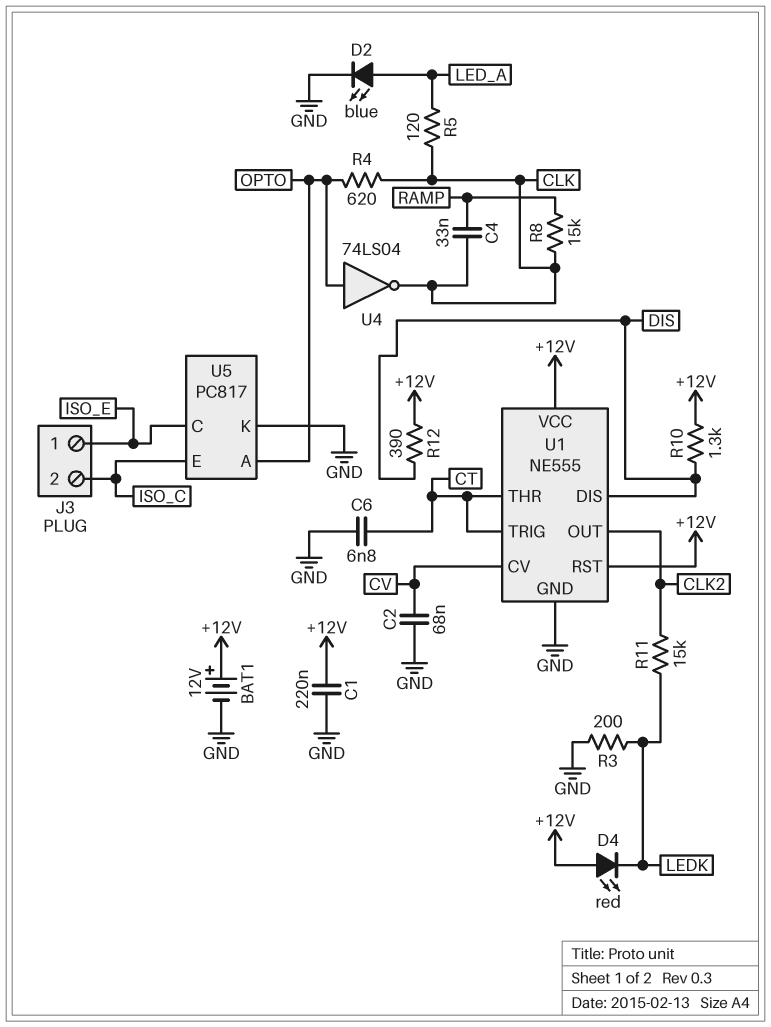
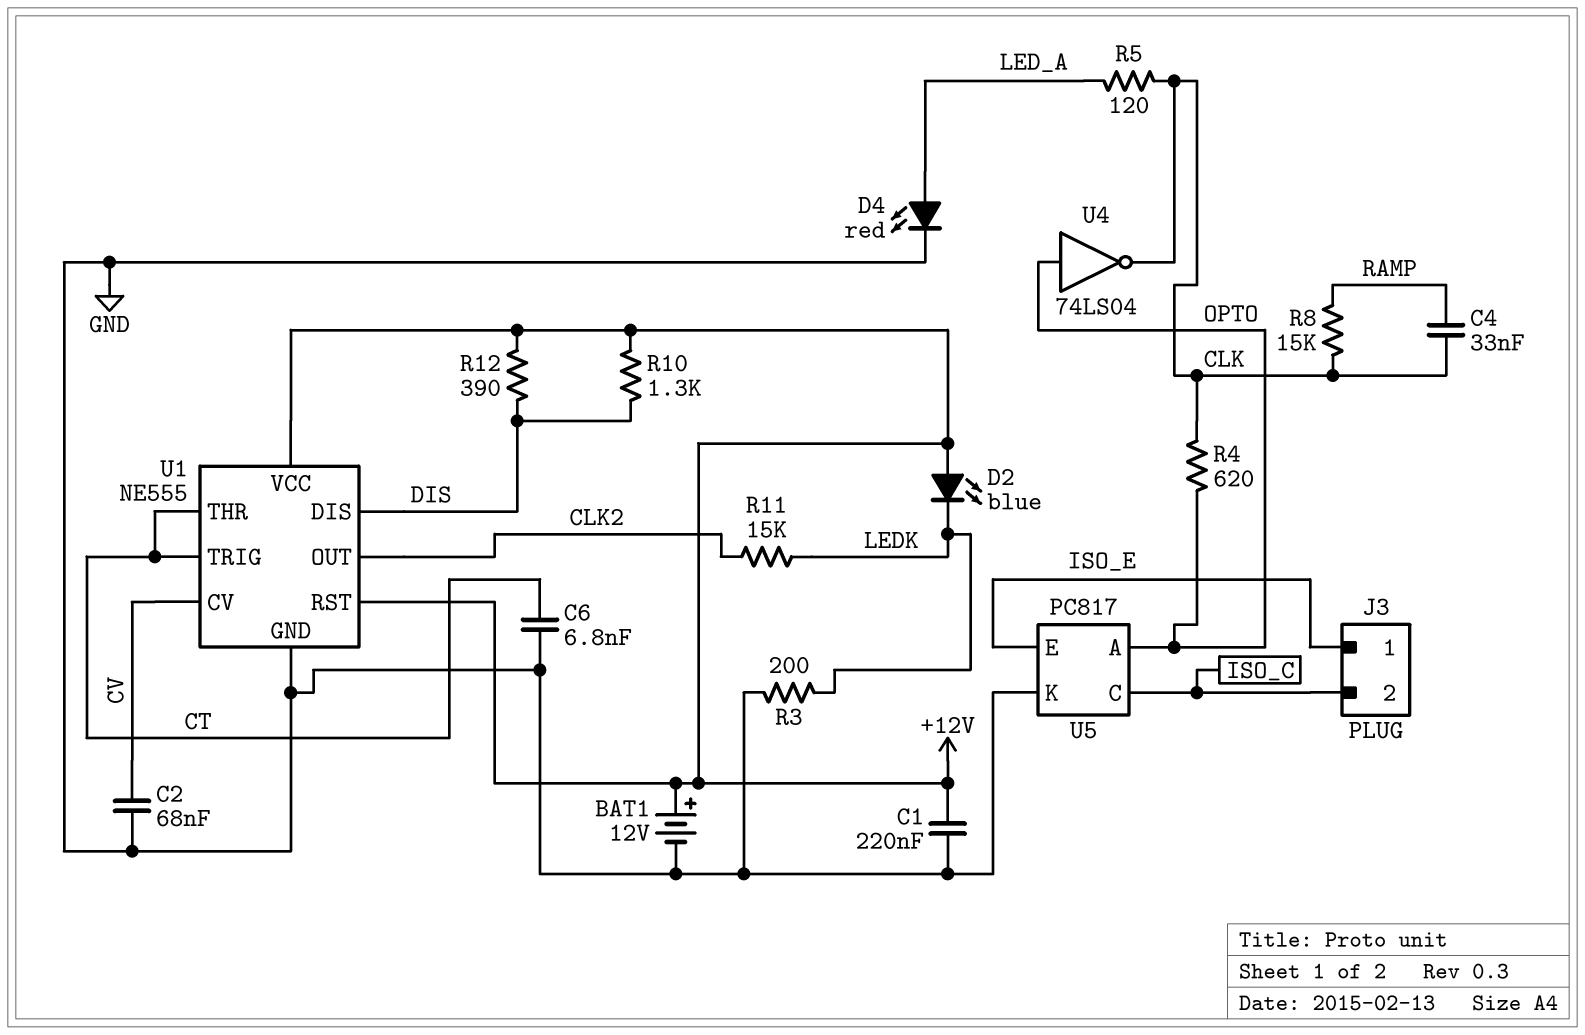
D2: LED blue (A LED_A, K GND) -> LED blue (A +12V, K LEDK)
D4: LED red (A +12V, K LEDK) -> LED red (A LED_A, K GND)
U5 pin C: ISO_E -> ISO_C
U5 pin E: ISO_C -> ISO_E

